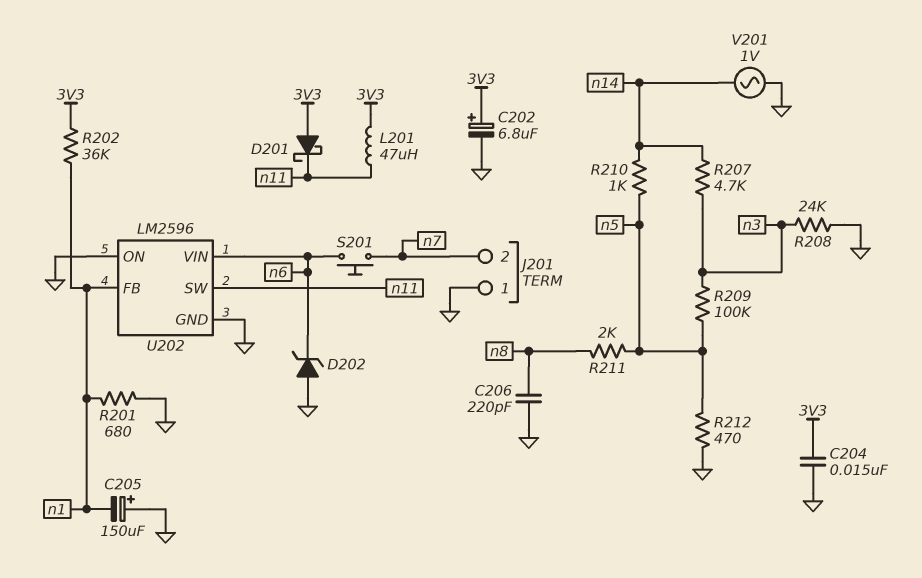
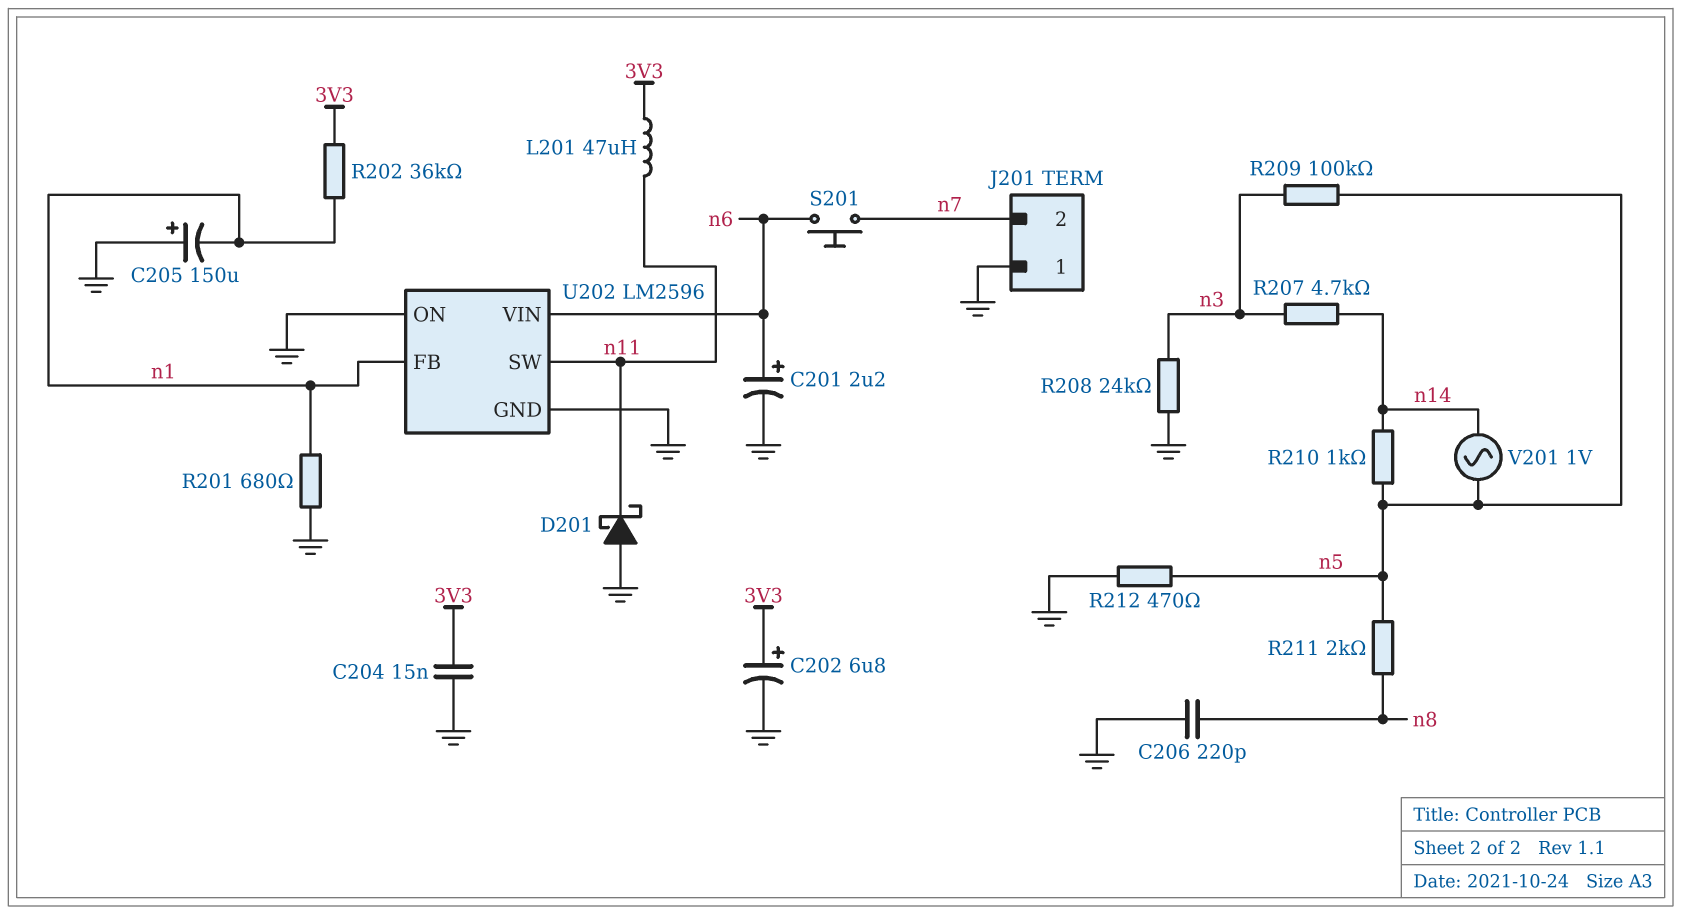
C201: none -> 2.2uF (plus n6, minus GND)
D201: schottky (A 3V3, K n11) -> schottky (A GND, K n11)
D202: zener (A GND, K n6) -> none
V201: AC 1V (GND, n14) -> AC 1V (n5, n14)

